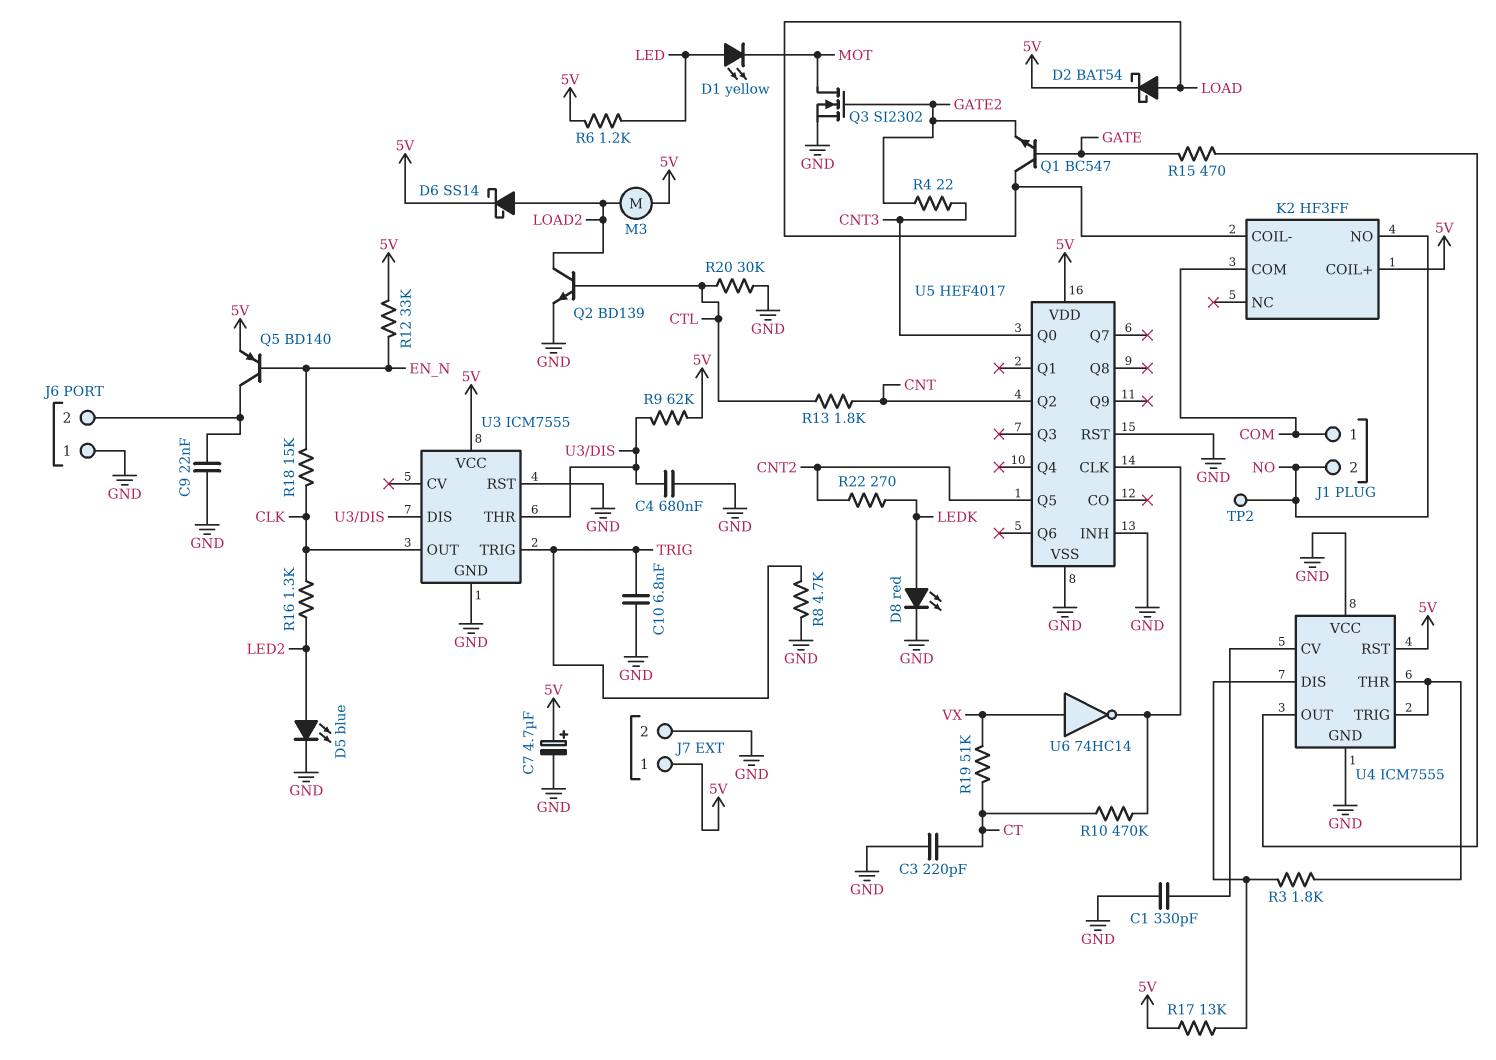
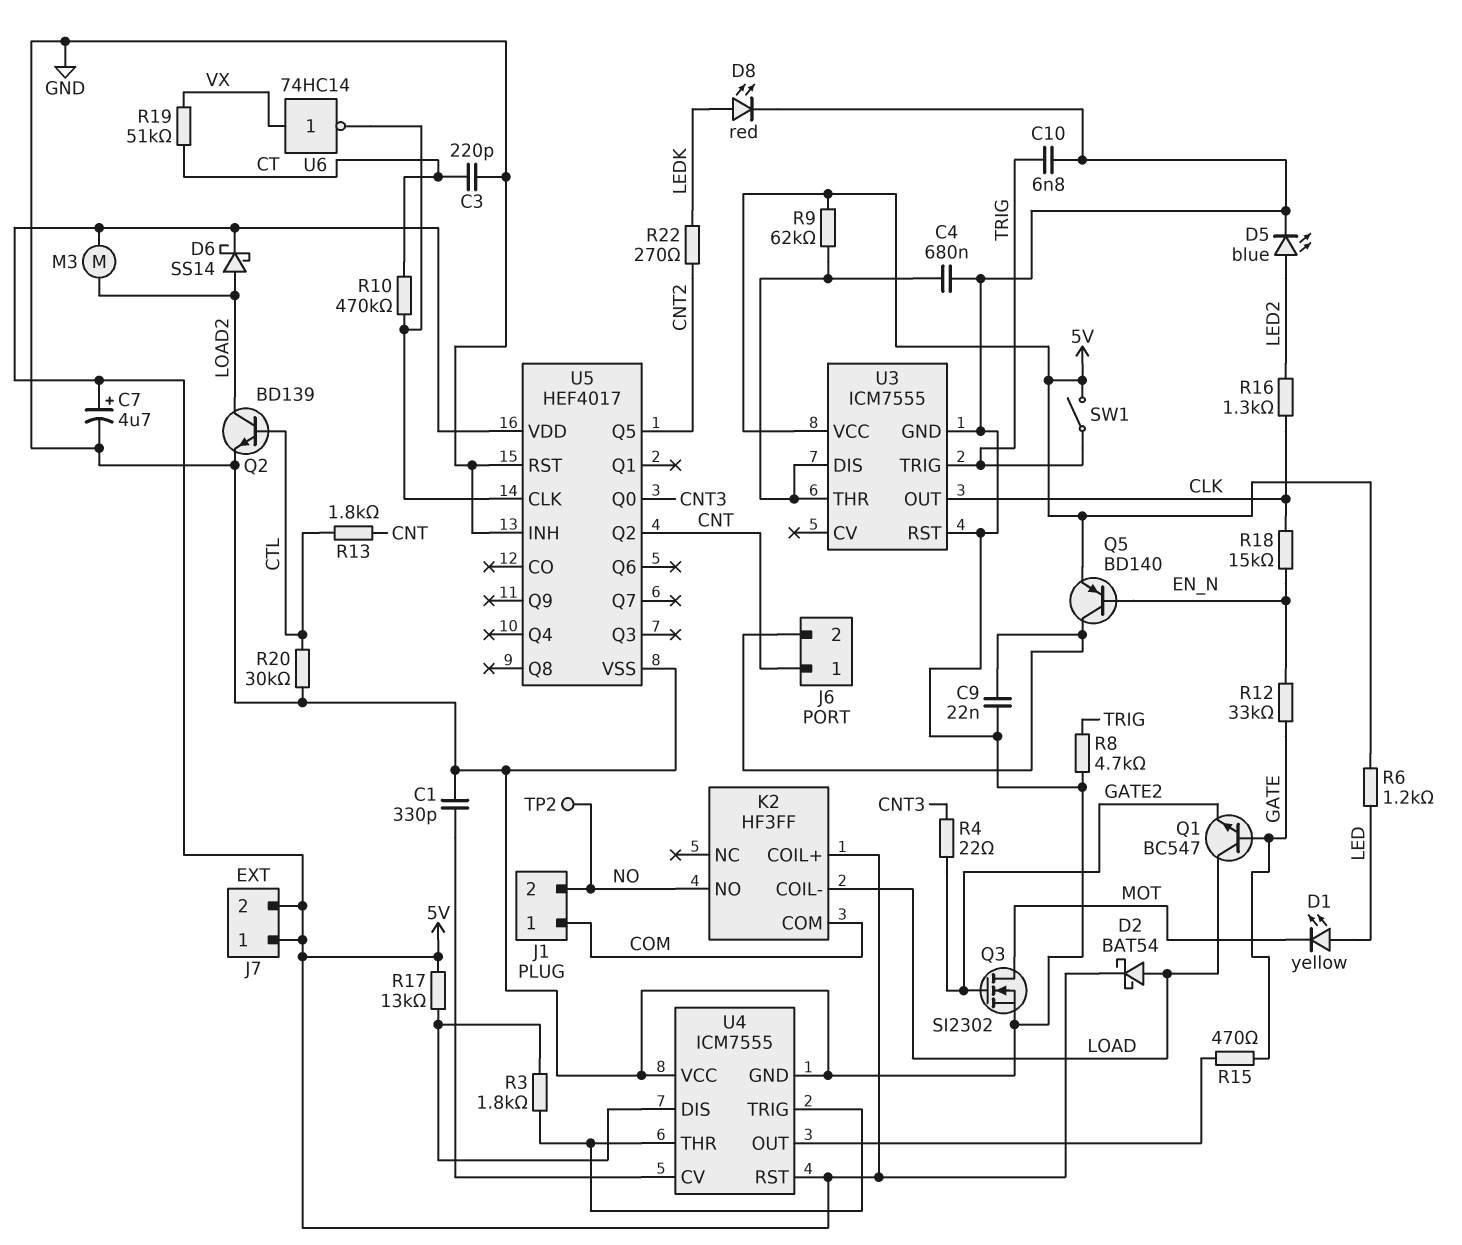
J6 pin 1: GND -> CNT
J7 pin 2: GND -> 5V
R12: 33k (5V, EN_N) -> 33k (EN_N, GATE)
SW1: none -> switch (5V, TRIG)

